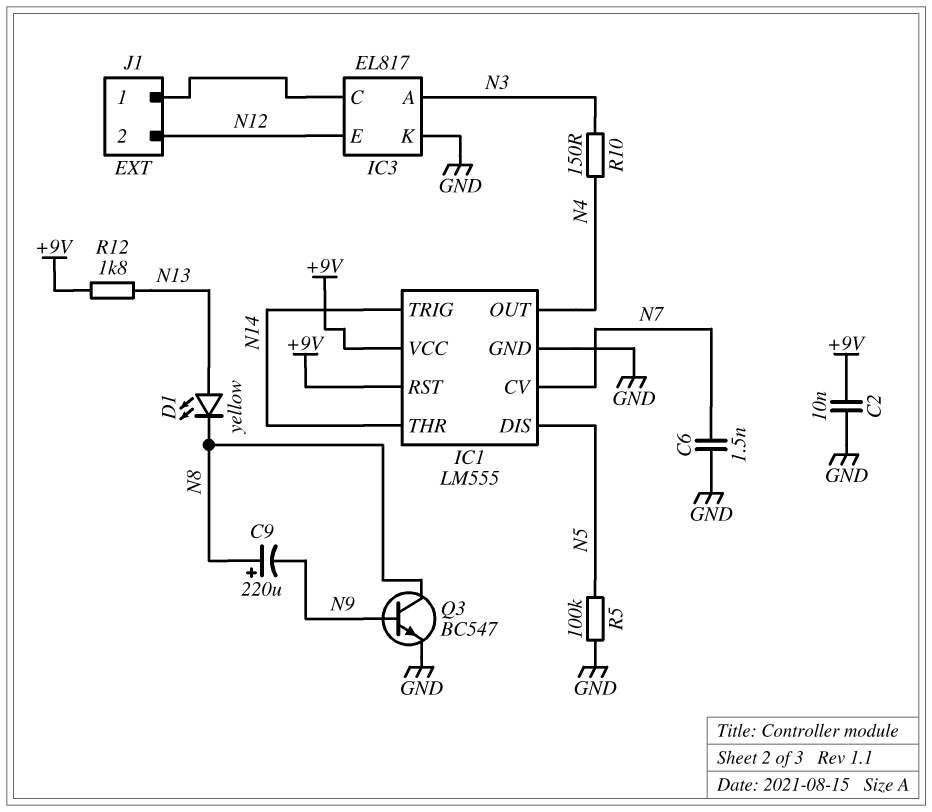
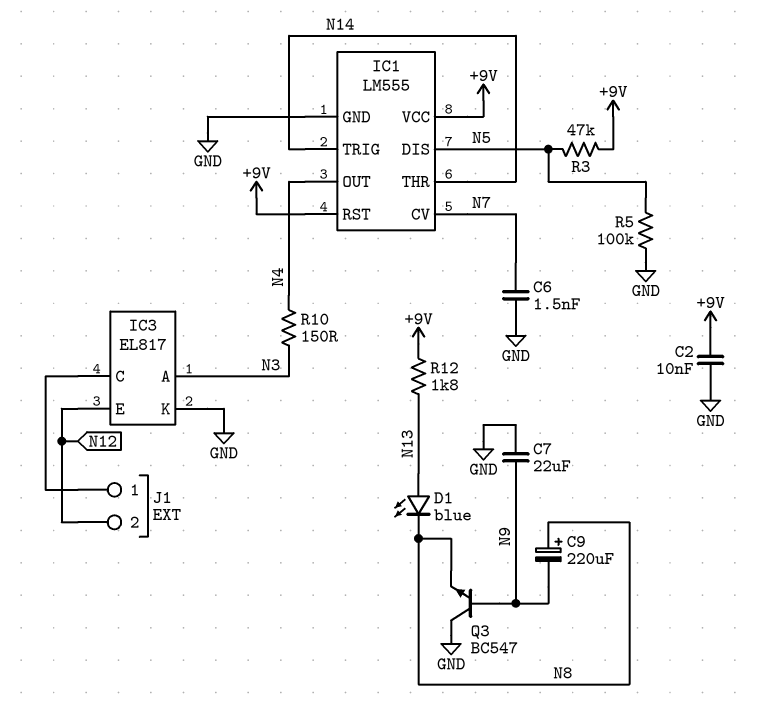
C7: none -> 22uF (GND, N9)
D1: LED yellow (A N13, K N8) -> LED blue (A N13, K N8)
Q3: NPN BC547 (B N9, C N8, E GND) -> NPN BC547 (B N9, C GND, E N8)
R3: none -> 47k (+9V, N5)

